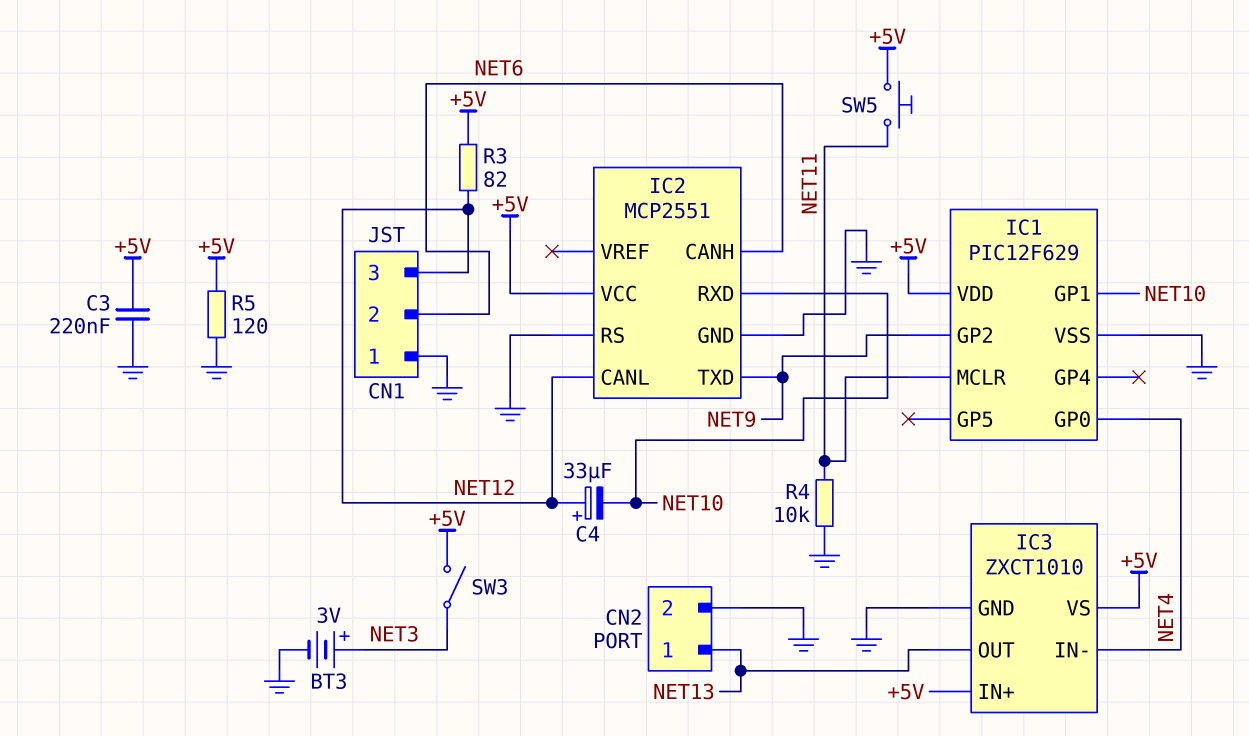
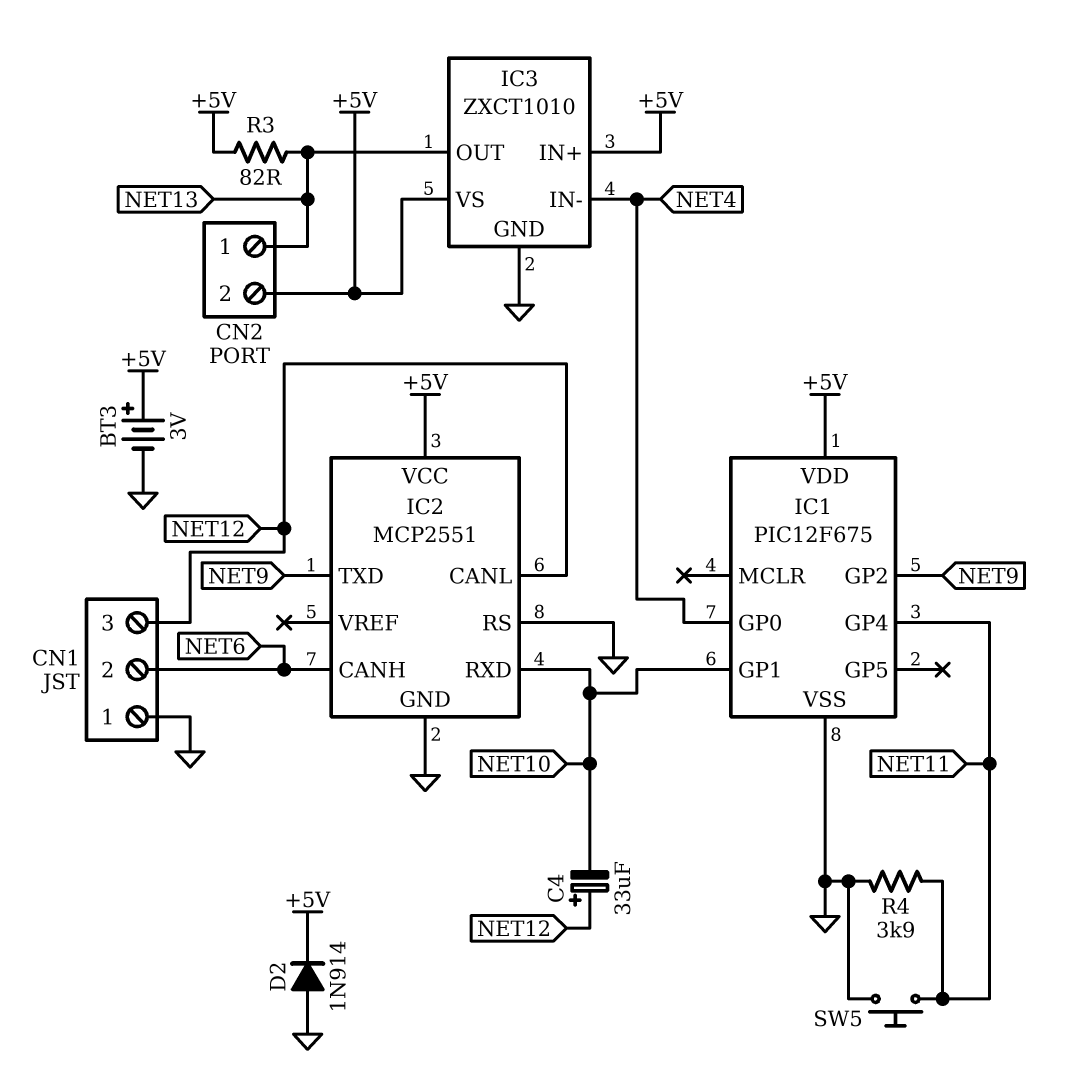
BT3: 3V (plus NET3, minus GND) -> 3V (plus +5V, minus GND)
C3: 220nF (+5V, GND) -> none
CN2 pin 2: GND -> +5V
D2: none -> diode 1N914 (A GND, K +5V)
IC1: PIC12F629 -> PIC12F675
IC1 pin GP4: none -> NET11
IC1 pin MCLR: NET11 -> none
R3: 82 (+5V, NET12) -> 82 (+5V, NET13)
R4: 10k (GND, NET11) -> 3.9k (GND, NET11)
R5: 120 (+5V, GND) -> none
SW3: switch (+5V, NET3) -> none
SW5: button (+5V, NET11) -> button (GND, NET11)

